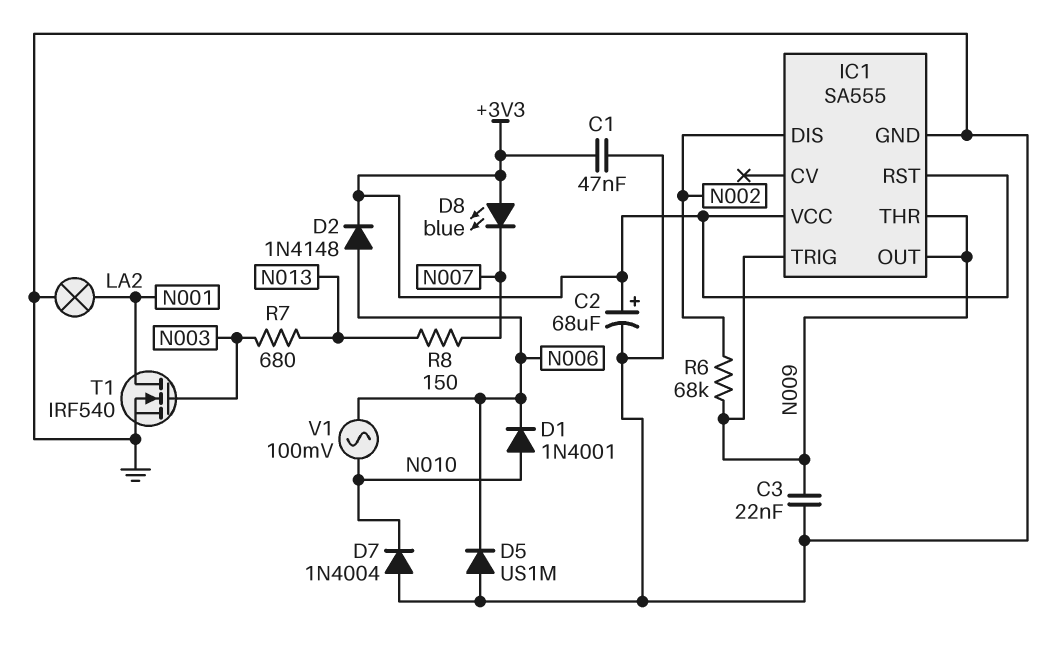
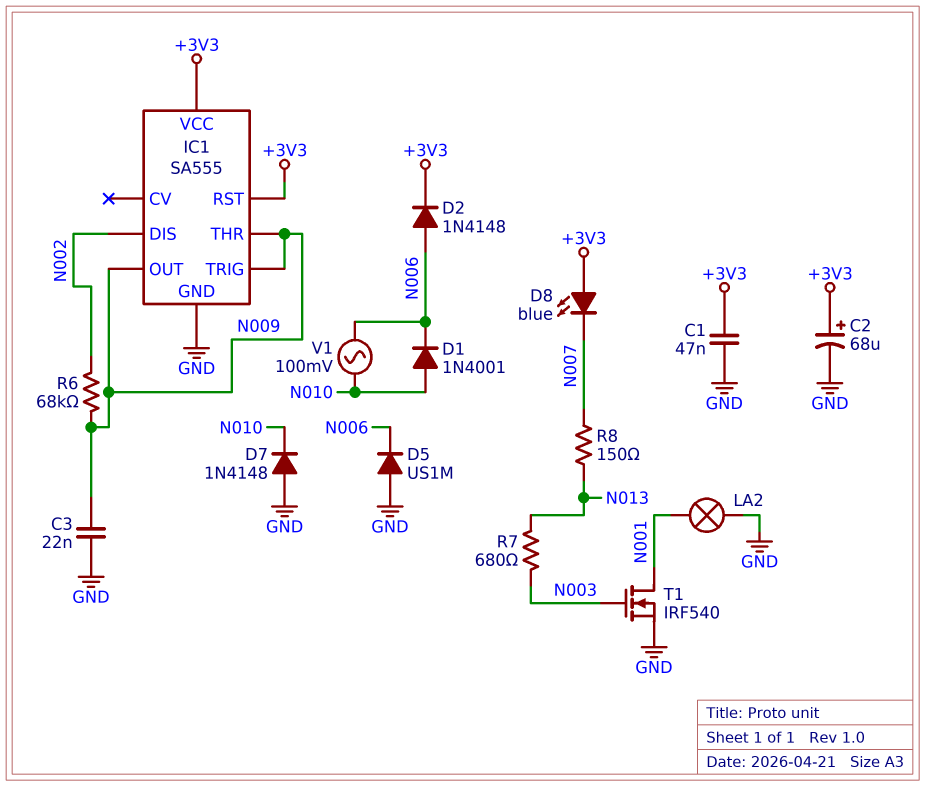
D7: diode 1N4004 (A GND, K N010) -> diode 1N4148 (A GND, K N010)

